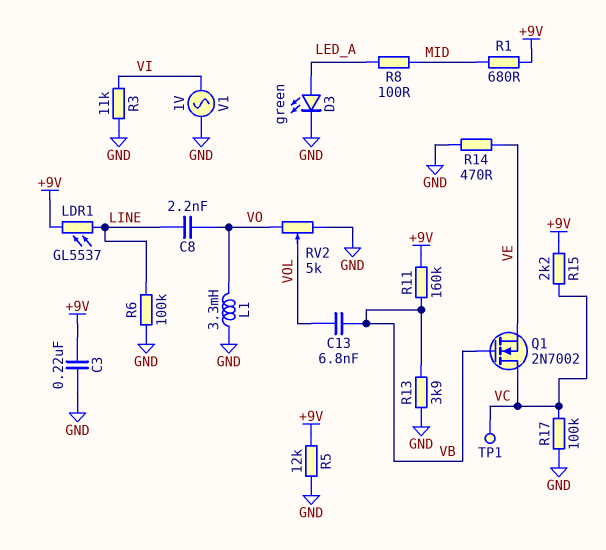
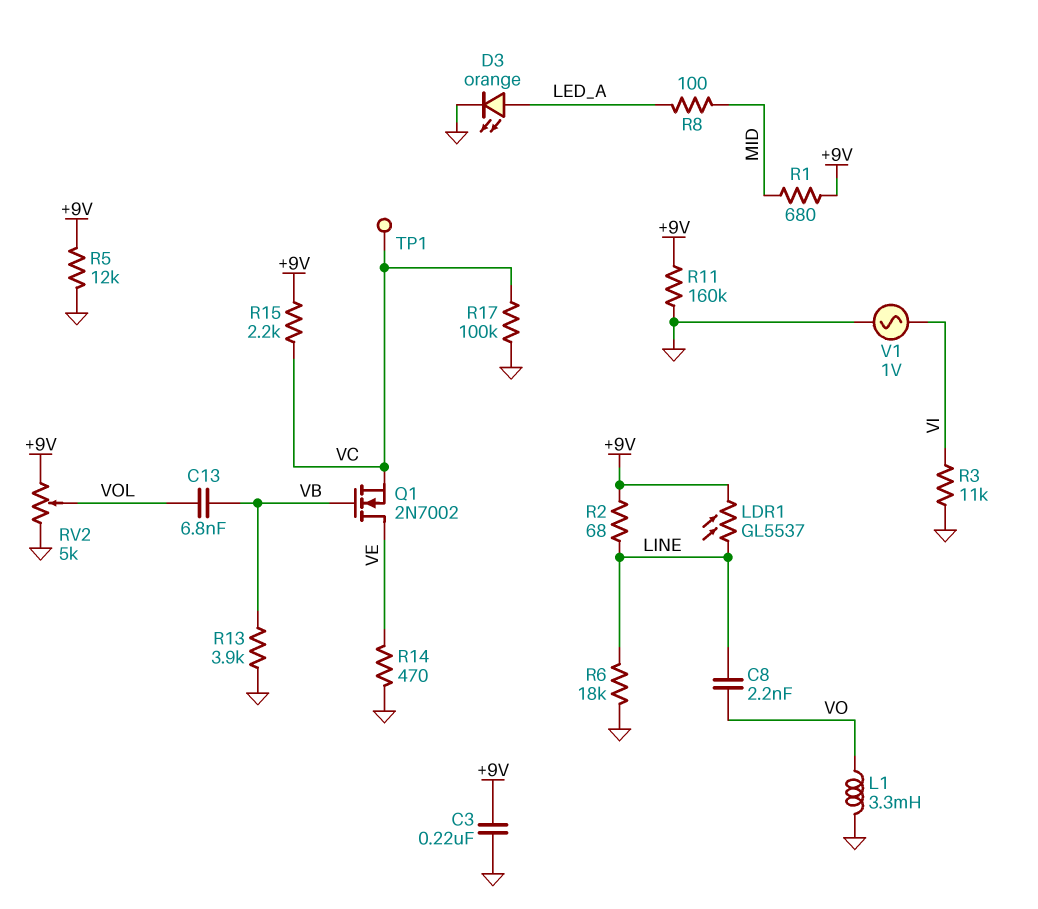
D3: LED green (A LED_A, K GND) -> LED orange (A LED_A, K GND)
Q1: NMOS 2N7002 (G VB, D VC, S VE) -> NMOS 2N7002 (G VB, D VE, S VC)
R2: none -> 68 (+9V, LINE)
R6: 100k (GND, LINE) -> 18k (GND, LINE)
R11: 160k (+9V, VB) -> 160k (+9V, GND)
RV2: 5k (GND, VO, wiper VOL) -> 5k (+9V, GND, wiper VOL)

